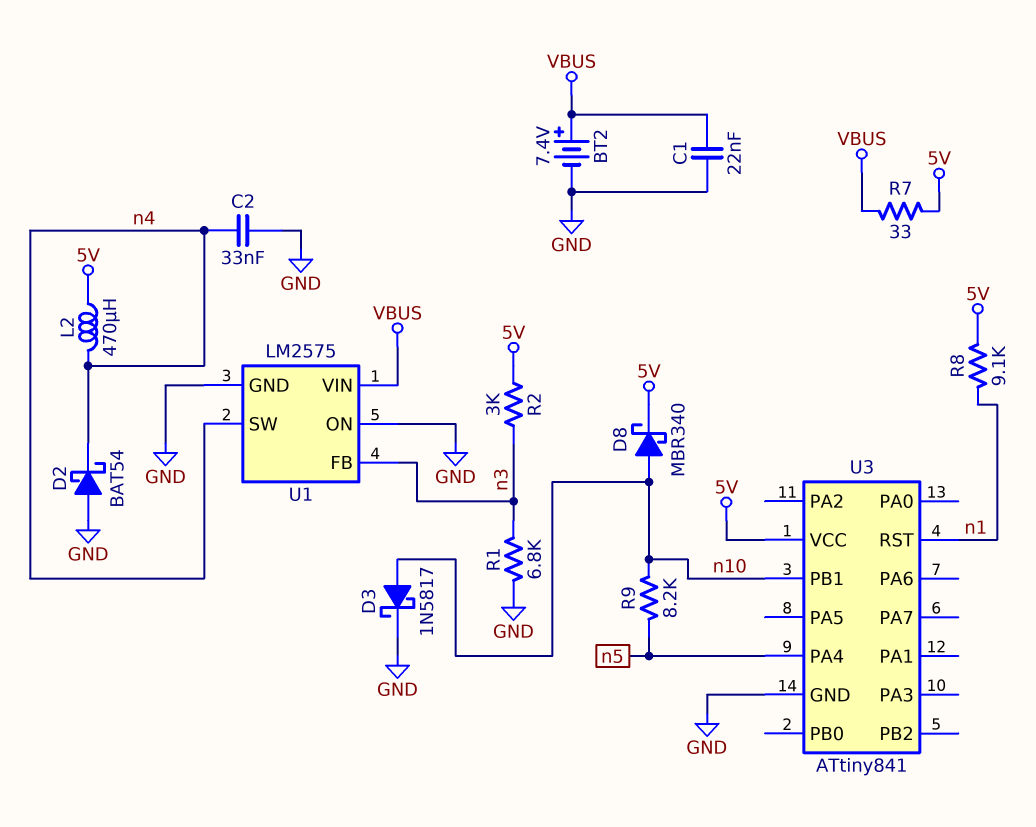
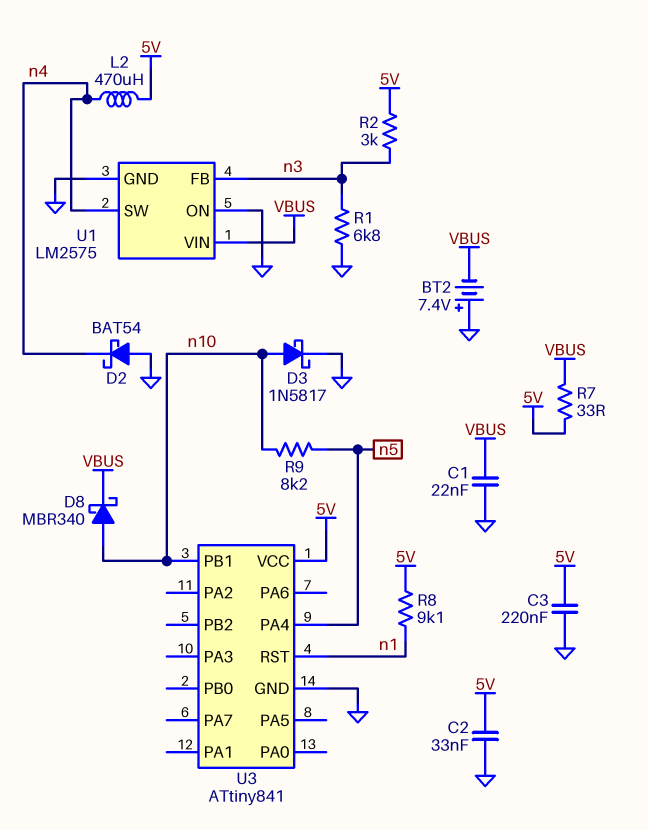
BT2: 7.4V (plus VBUS, minus GND) -> 7.4V (plus GND, minus VBUS)
C2: 33nF (GND, n4) -> 33nF (5V, GND)
C3: none -> 220nF (5V, GND)
D8: schottky MBR340 (A n10, K 5V) -> schottky MBR340 (A n10, K VBUS)

